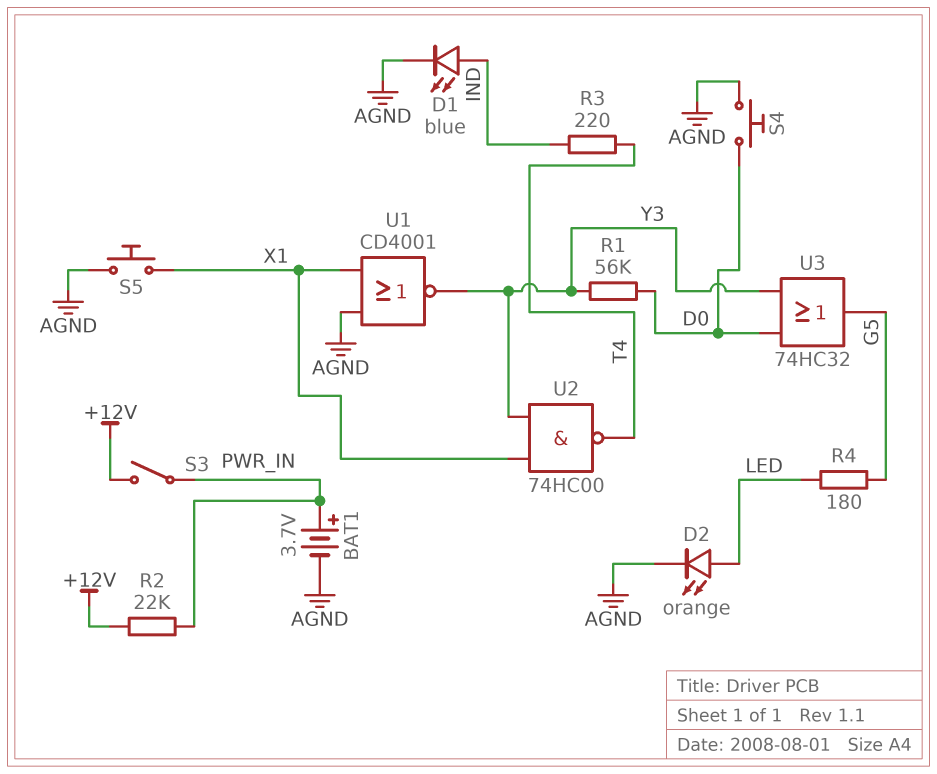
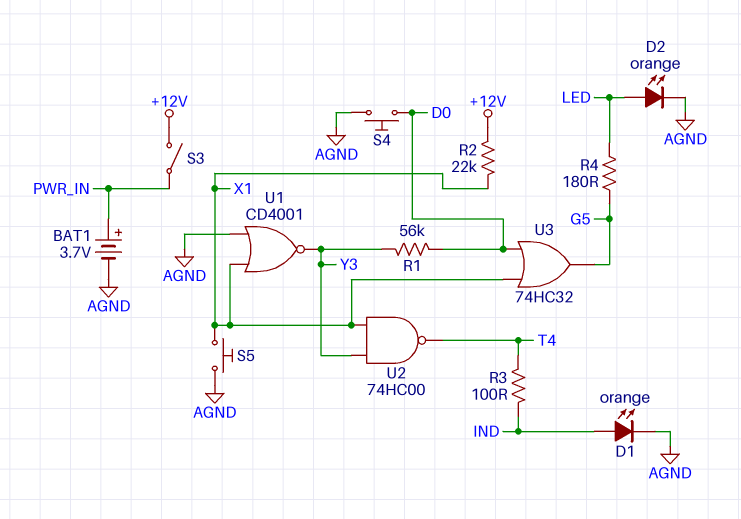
D1: LED blue (A IND, K AGND) -> LED orange (A IND, K AGND)
R2: 22k (+12V, PWR_IN) -> 22k (+12V, X1)
R3: 220 (IND, T4) -> 100 (IND, T4)
U3: OR 74HC32 (in D0, in Y3, out G5) -> OR 74HC32 (in D0, in X1, out G5)

